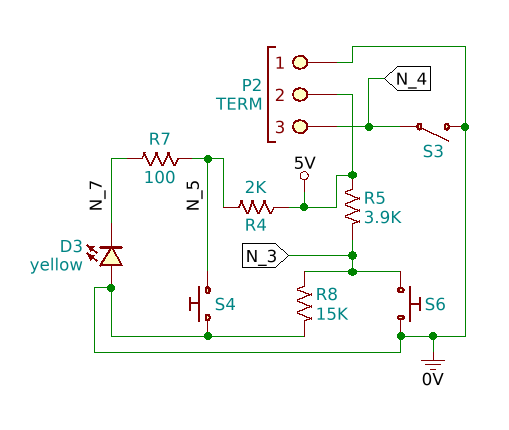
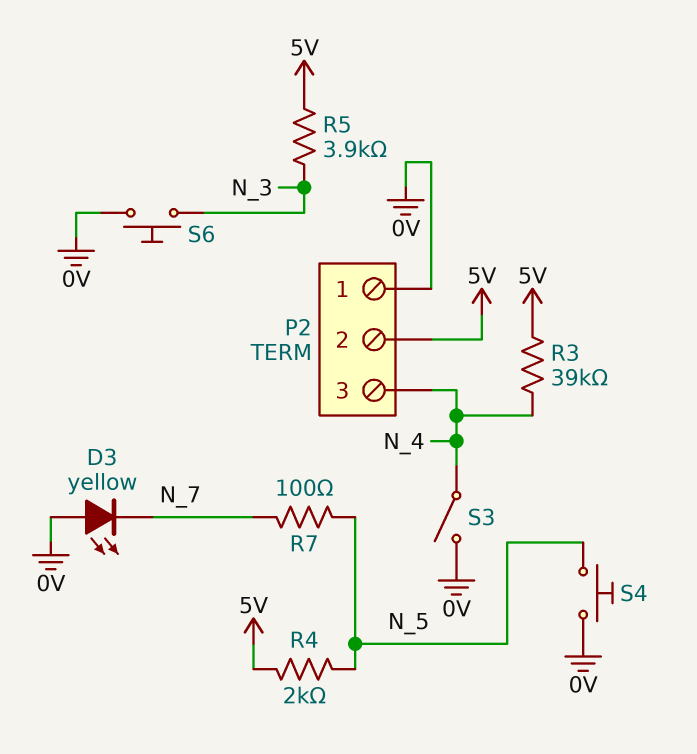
R3: none -> 39k (5V, N_4)
R8: 15k (0V, N_3) -> none

